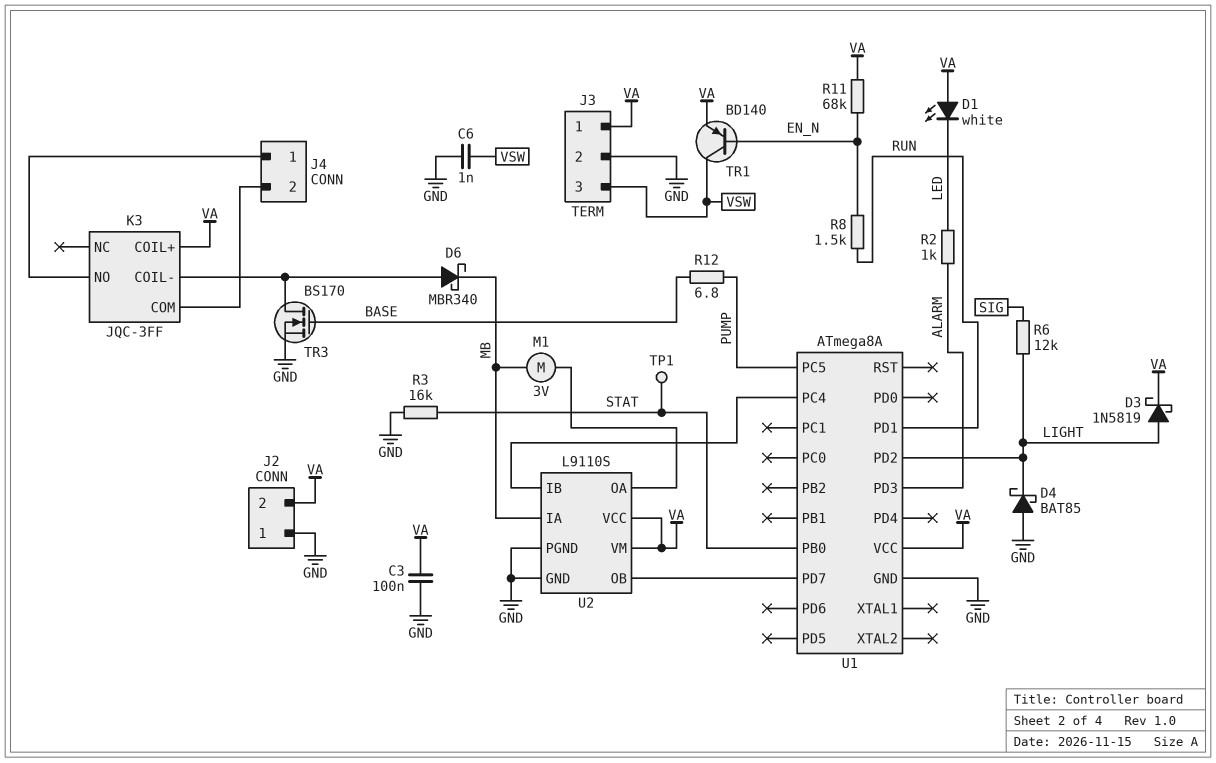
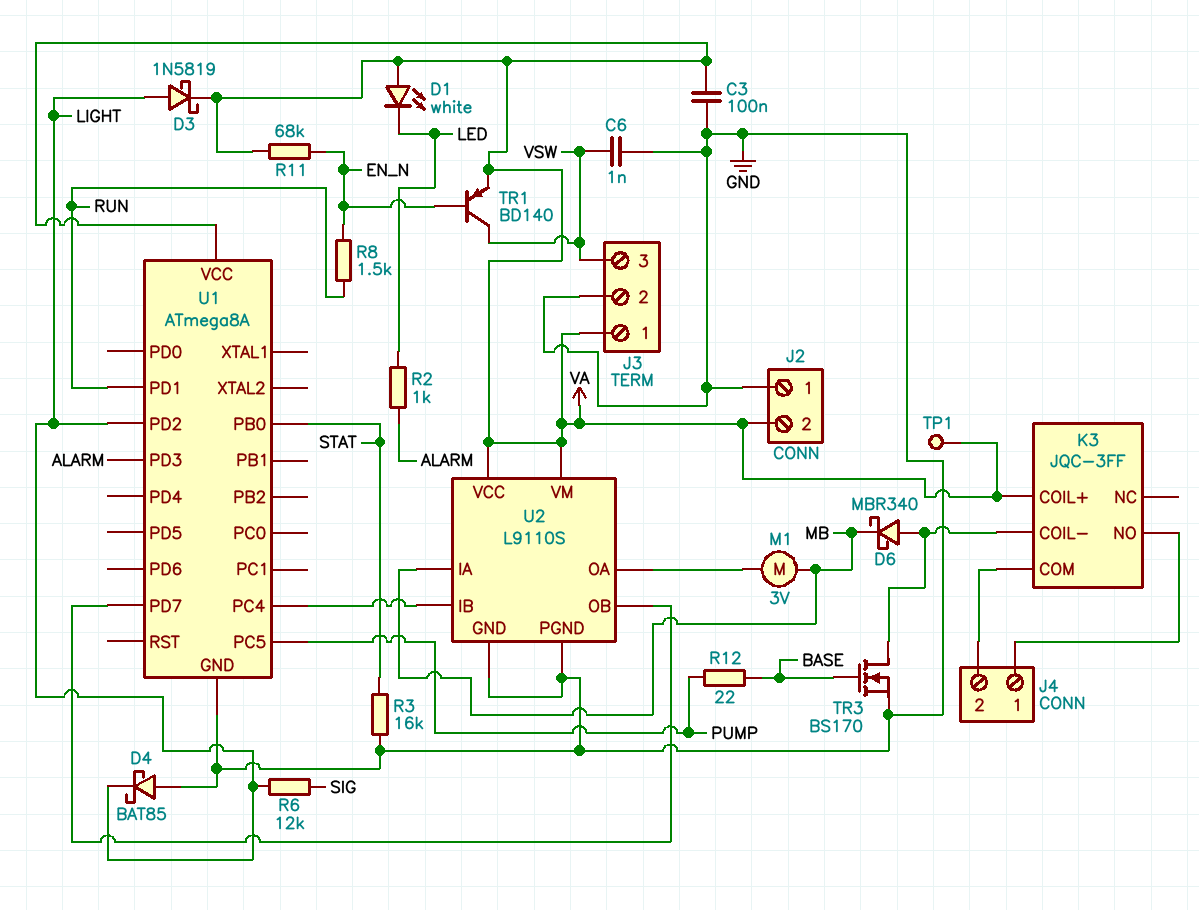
R12: 6.8 (BASE, PUMP) -> 22 (BASE, PUMP)
TP1: test point (STAT) -> test point (VA)

